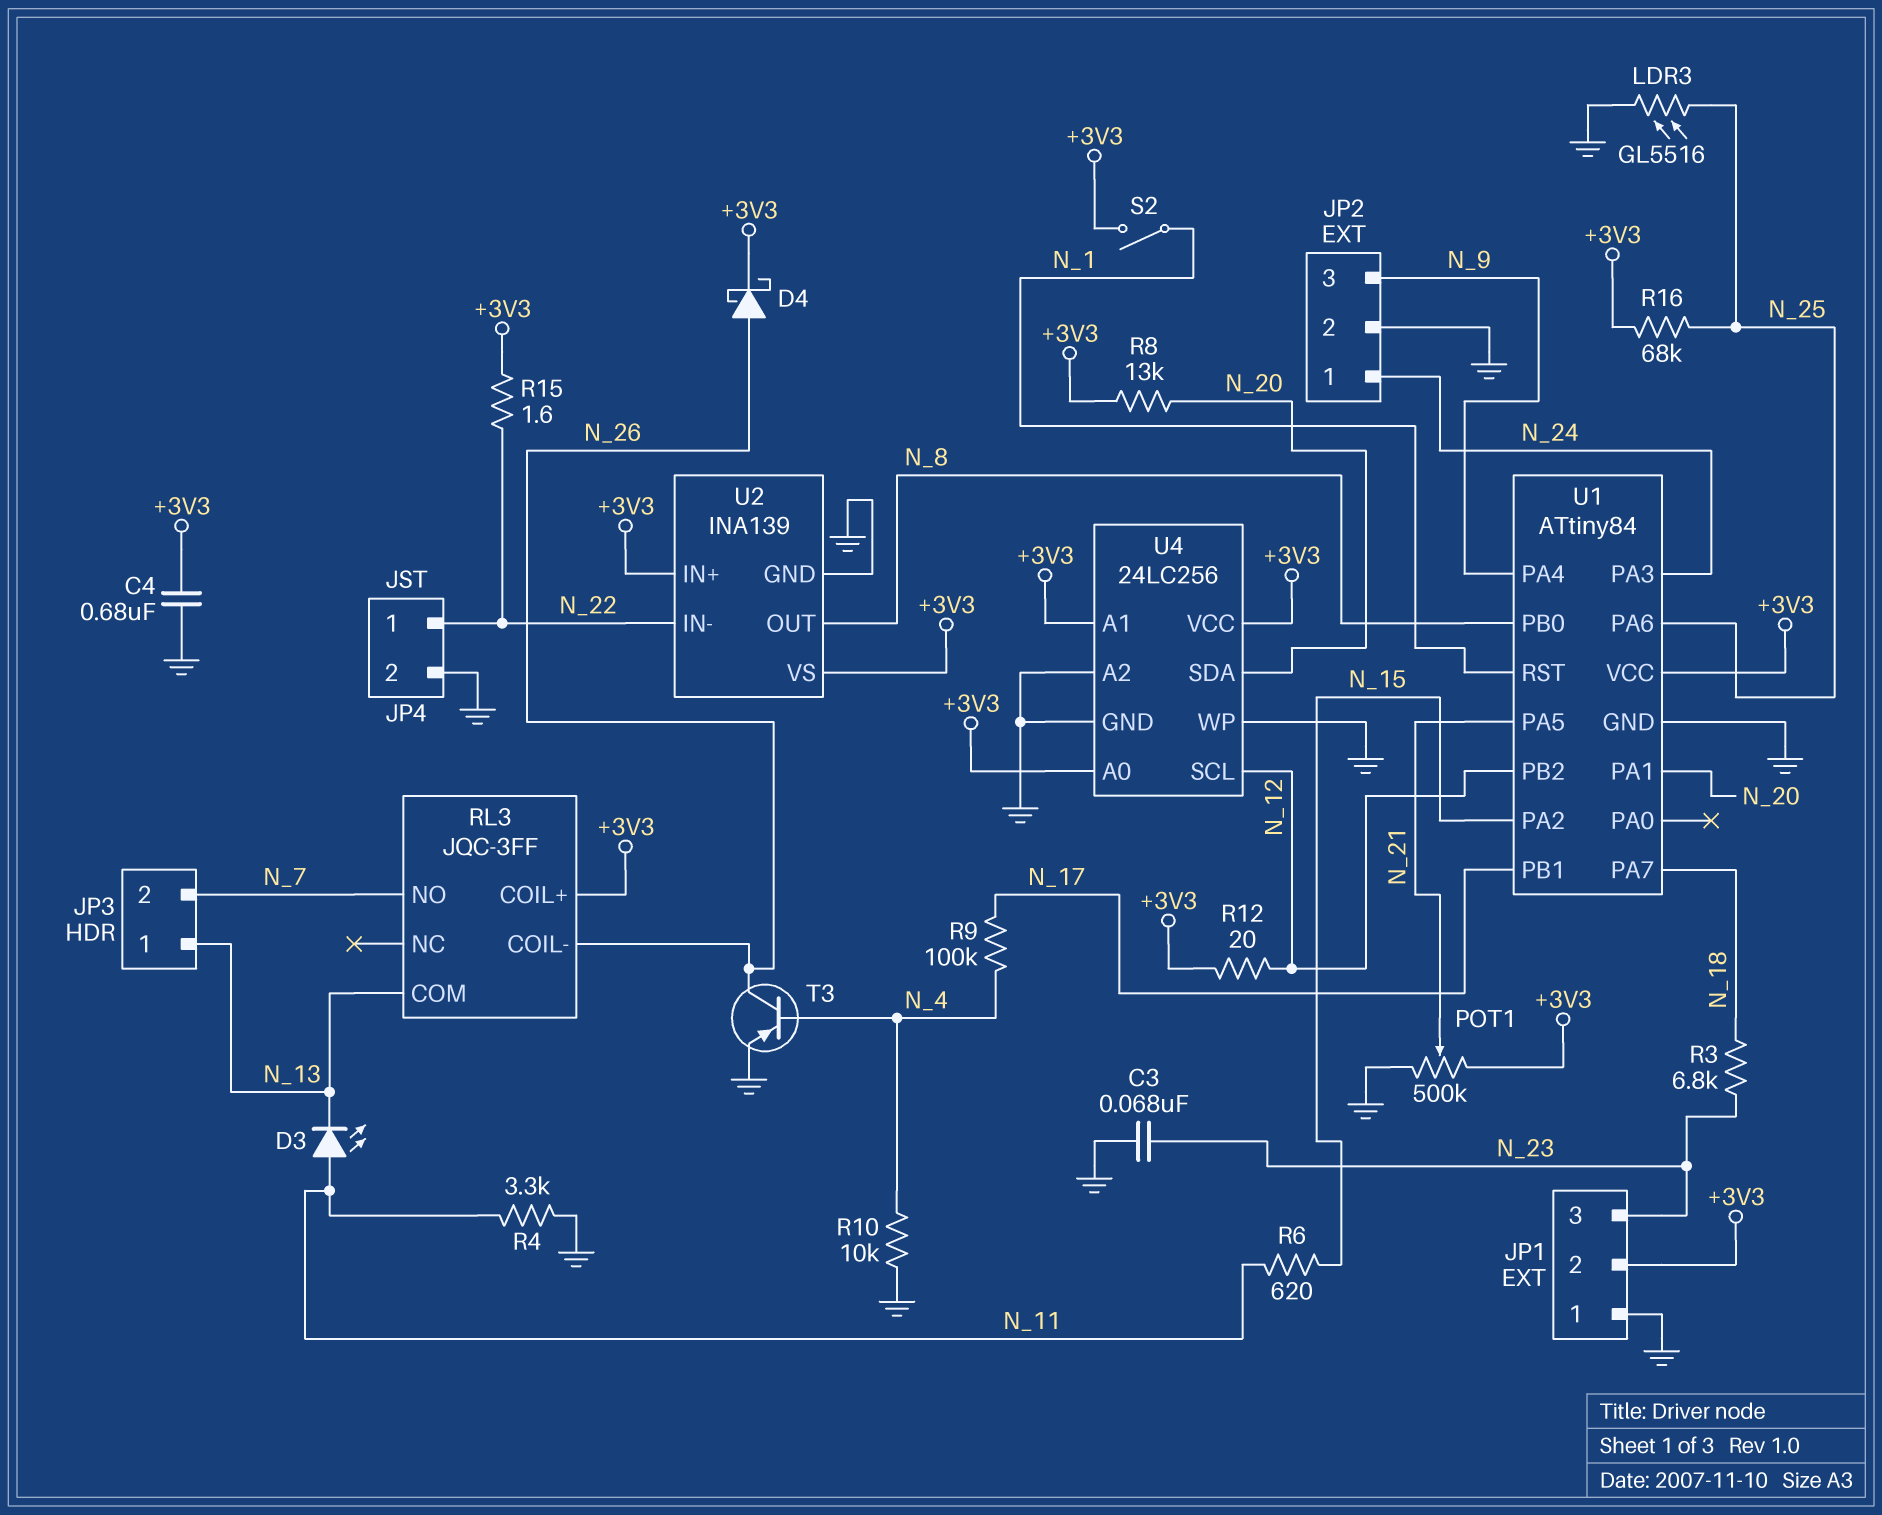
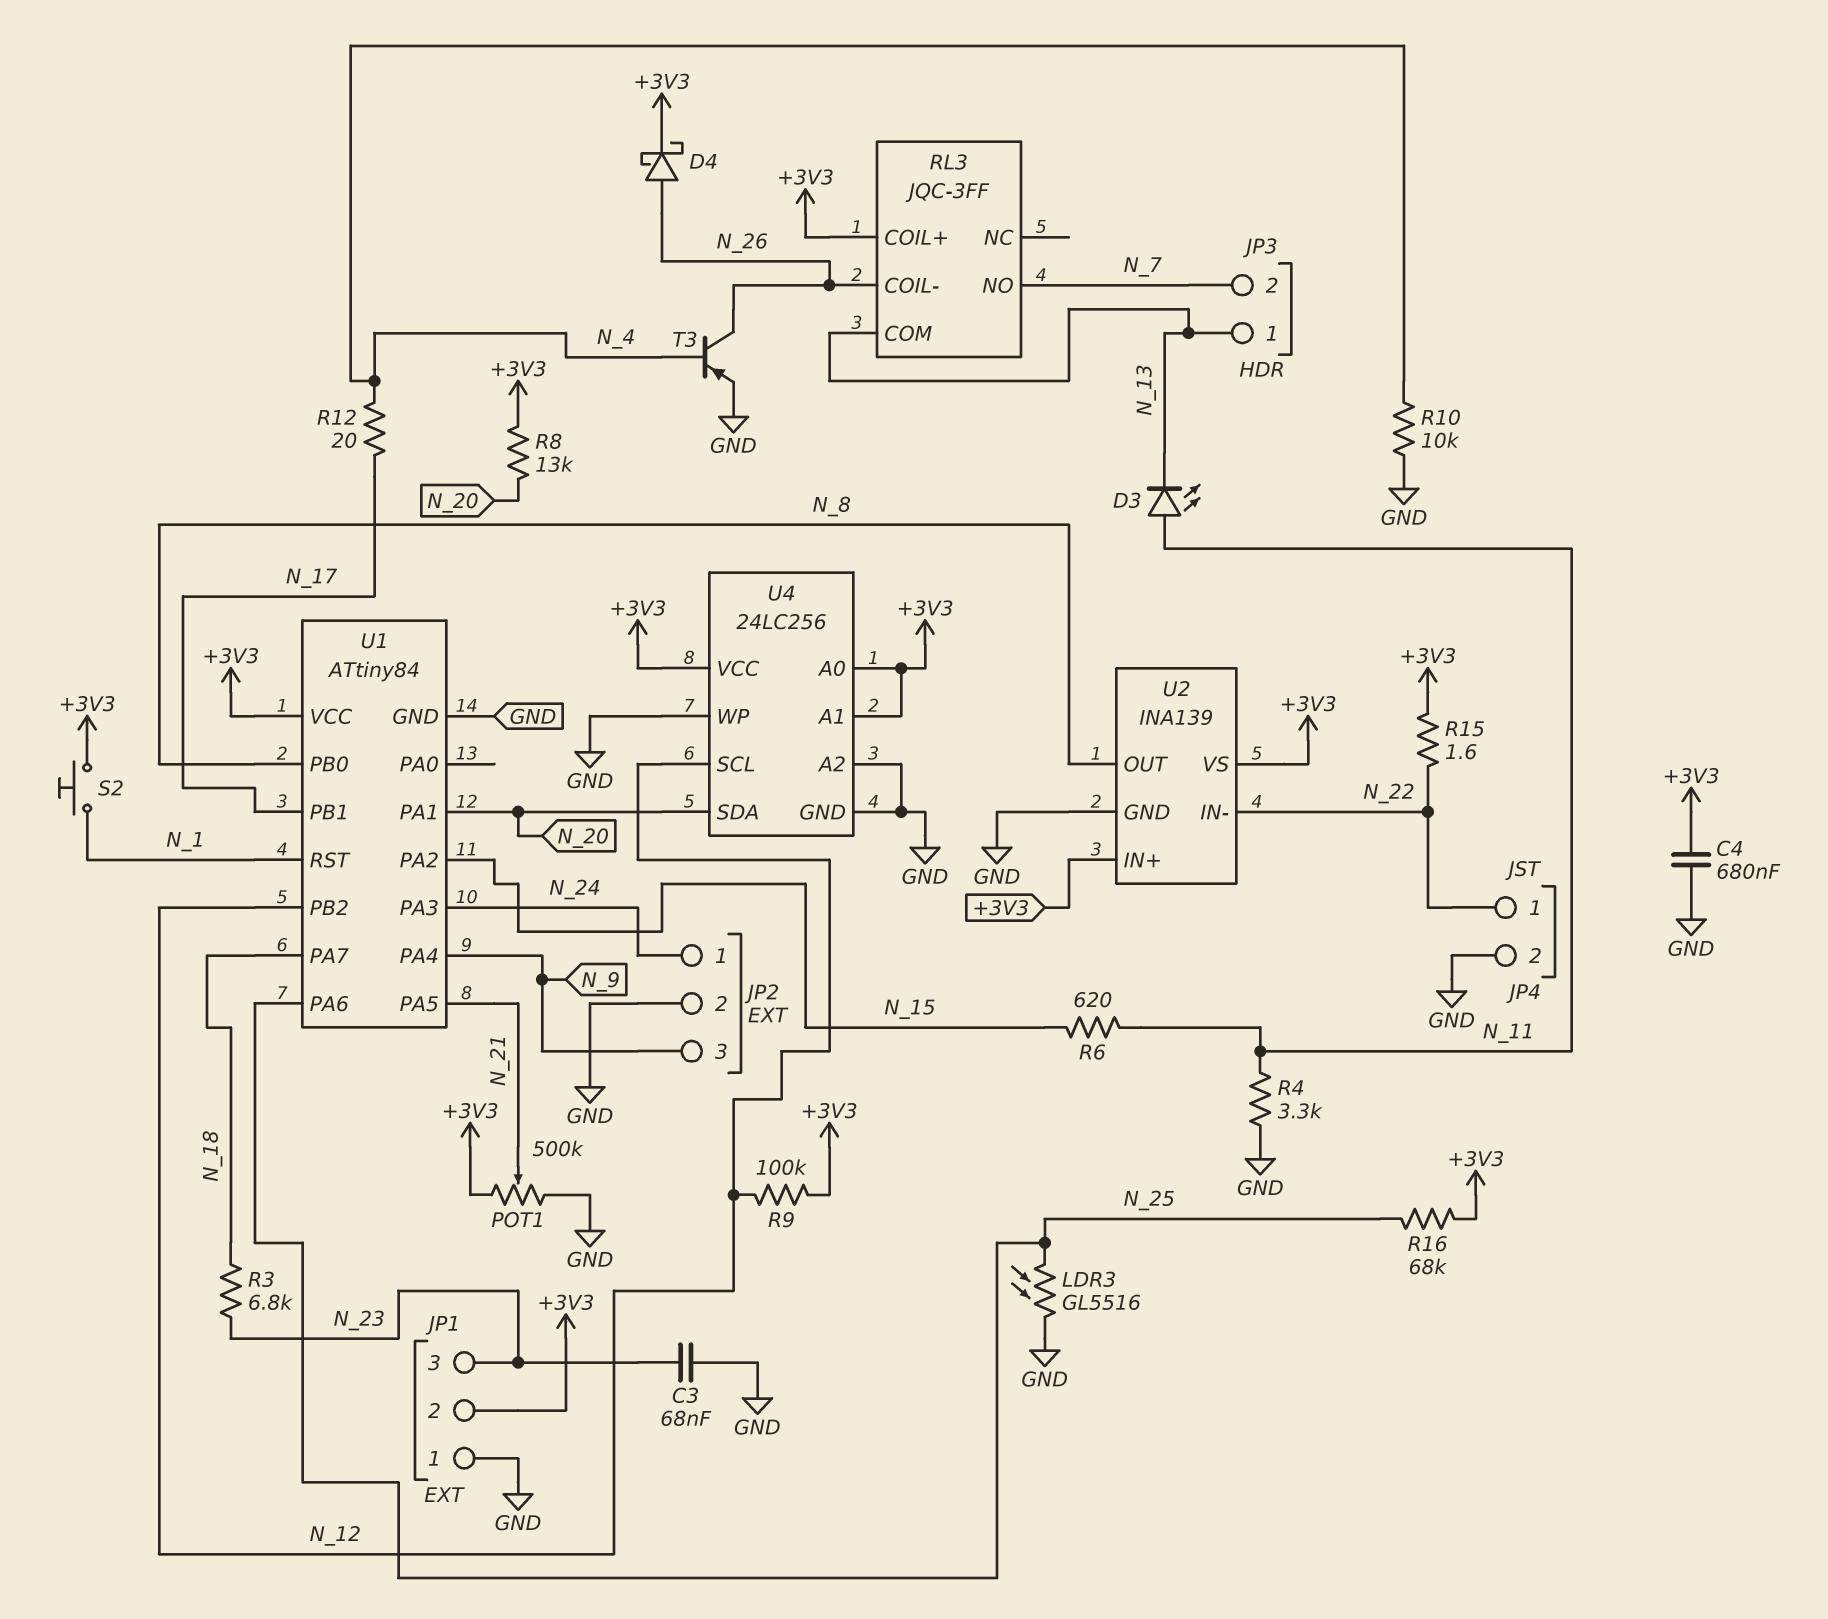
R9: 100k (N_4, N_17) -> 100k (+3V3, N_12)
R12: 20 (+3V3, N_12) -> 20 (N_4, N_17)
S2: switch (+3V3, N_1) -> button (+3V3, N_1)

